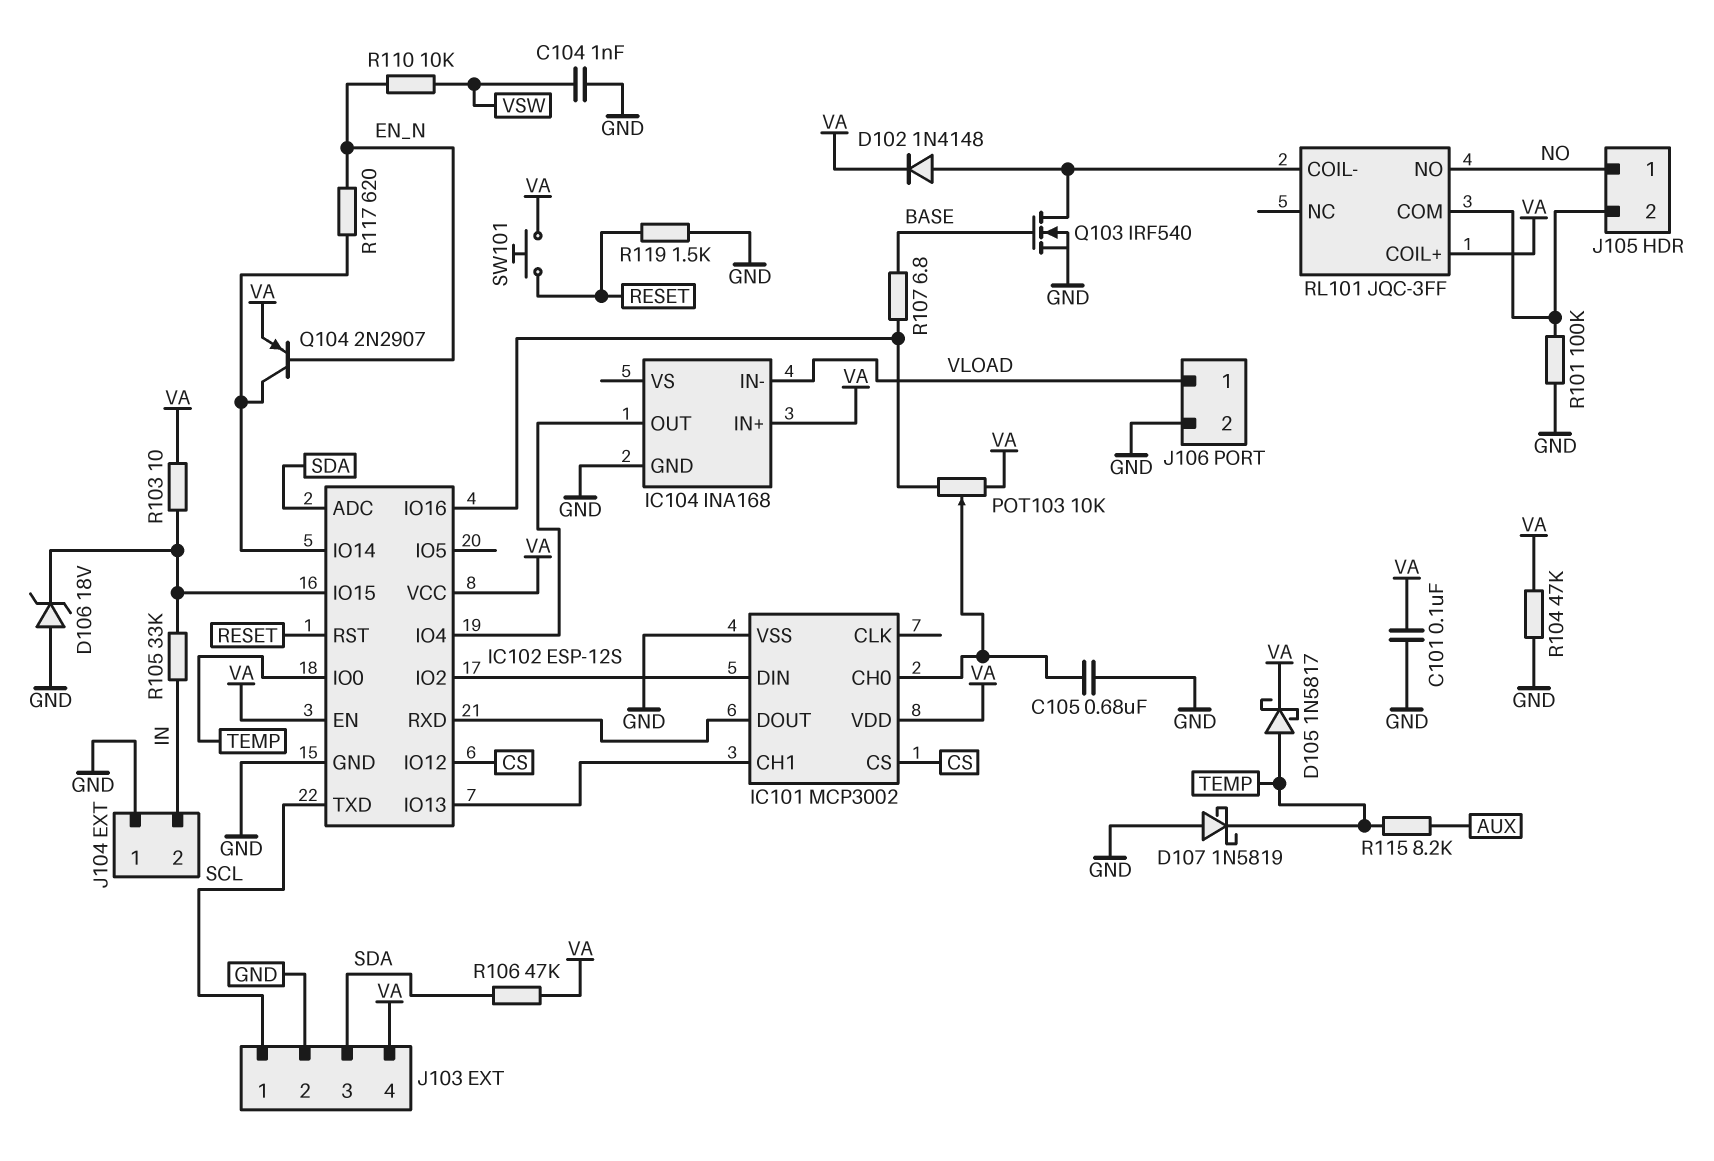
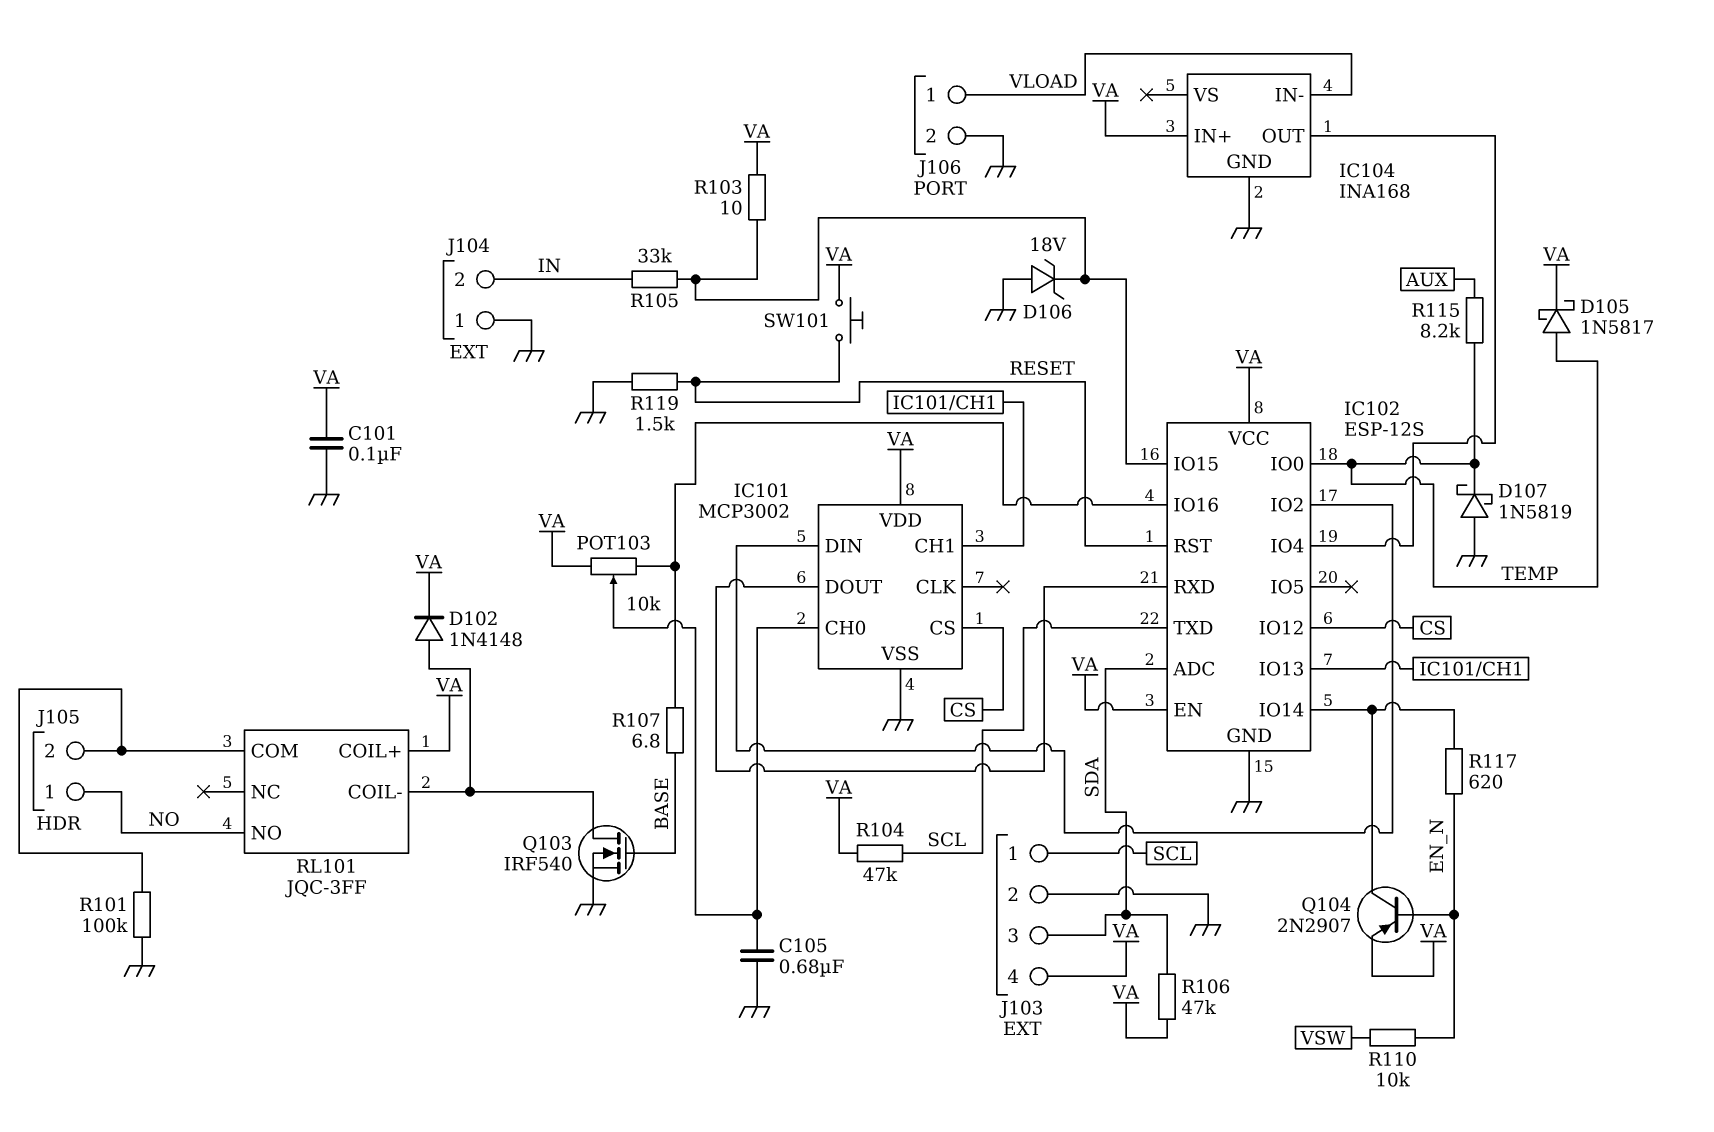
C104: 1nF (GND, VSW) -> none
R104: 47k (GND, VA) -> 47k (SCL, VA)

